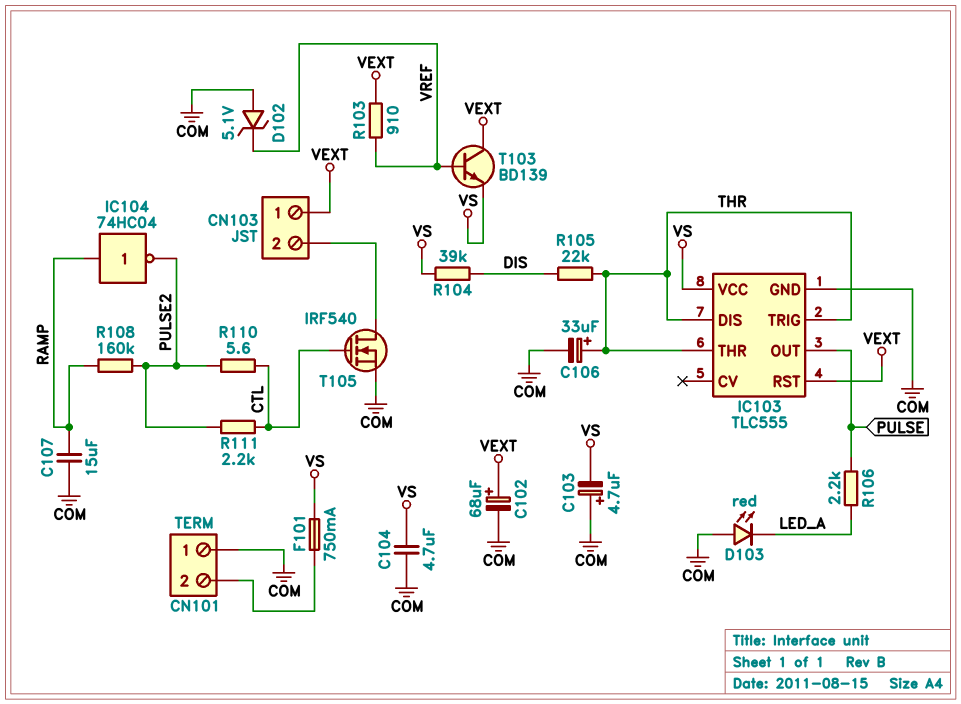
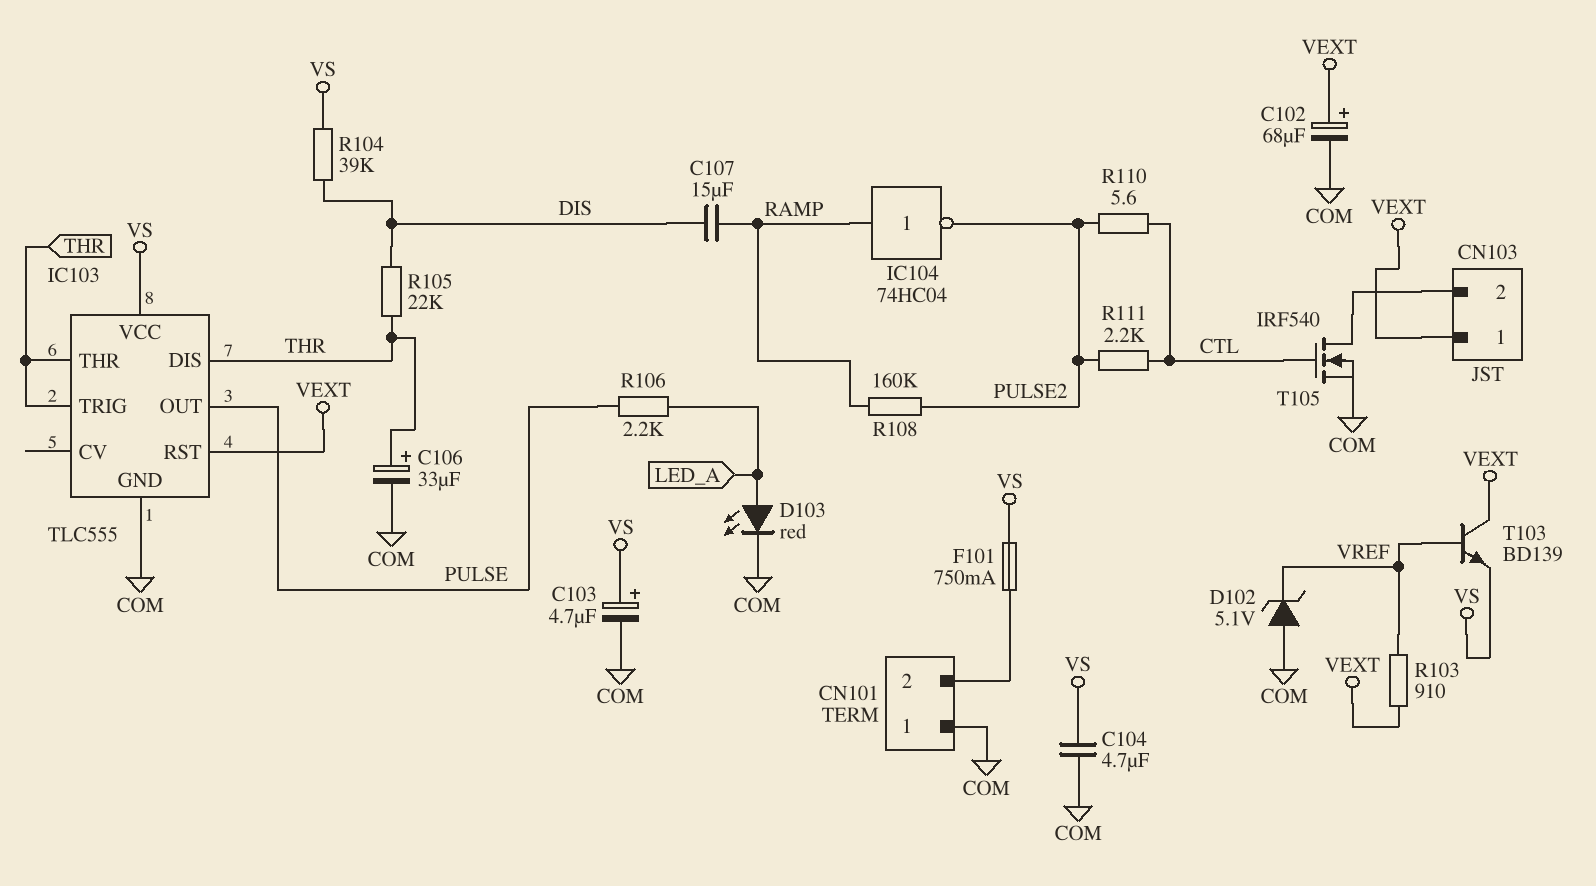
C103: 4.7uF (plus COM, minus VS) -> 4.7uF (plus VS, minus COM)
C107: 15uF (COM, RAMP) -> 15uF (DIS, RAMP)
D103: LED red (A COM, K LED_A) -> LED red (A LED_A, K COM)

